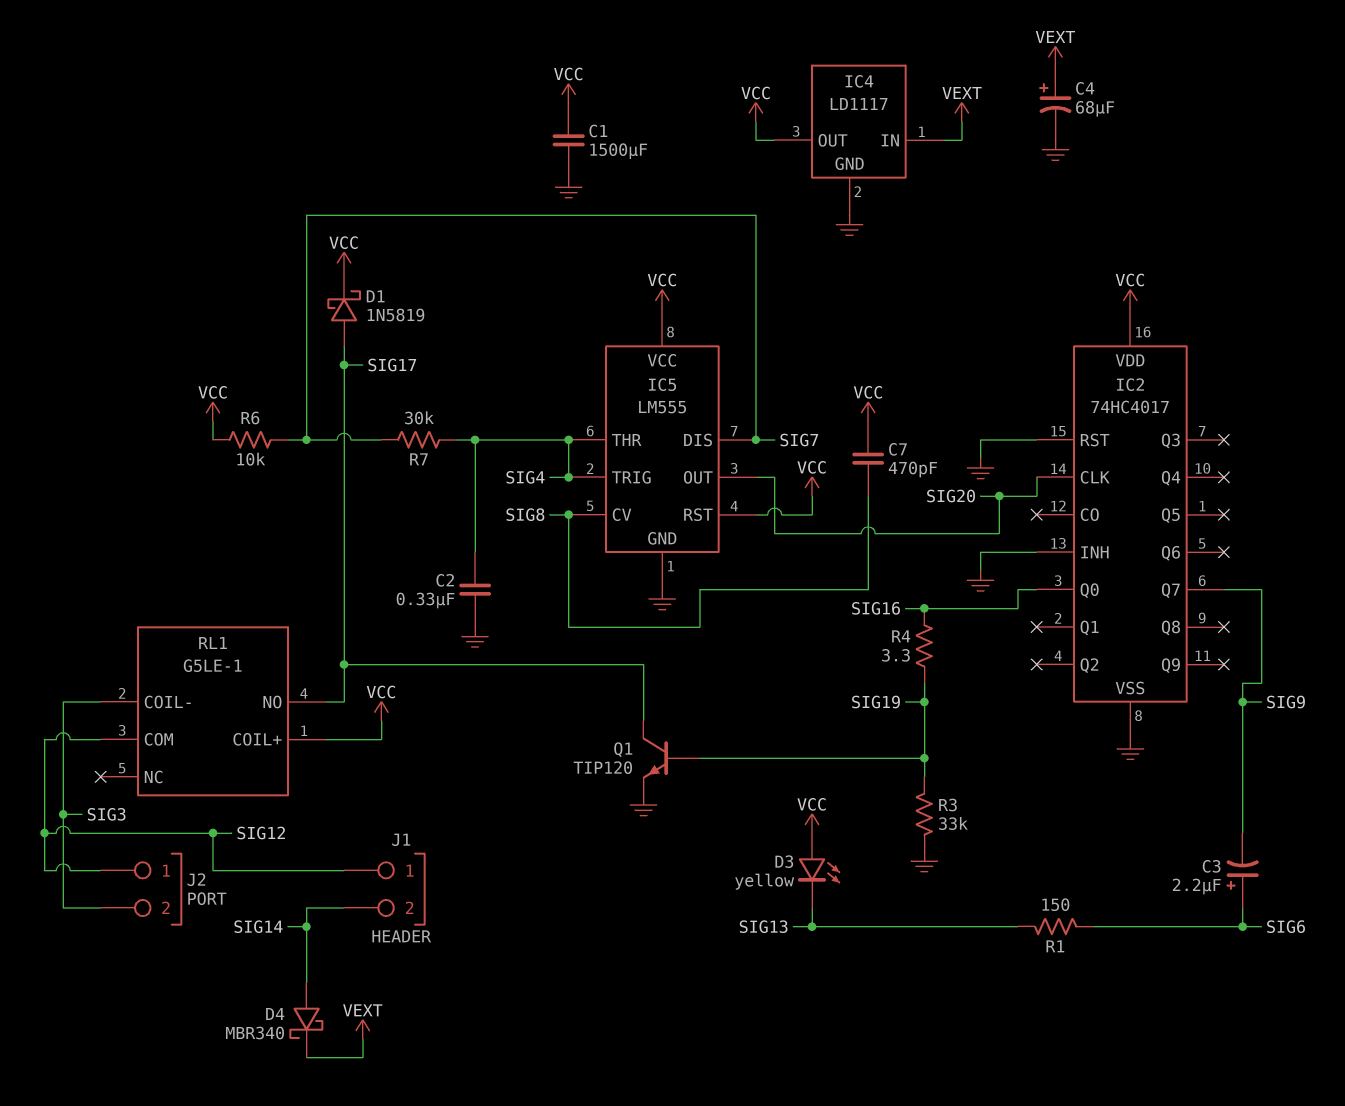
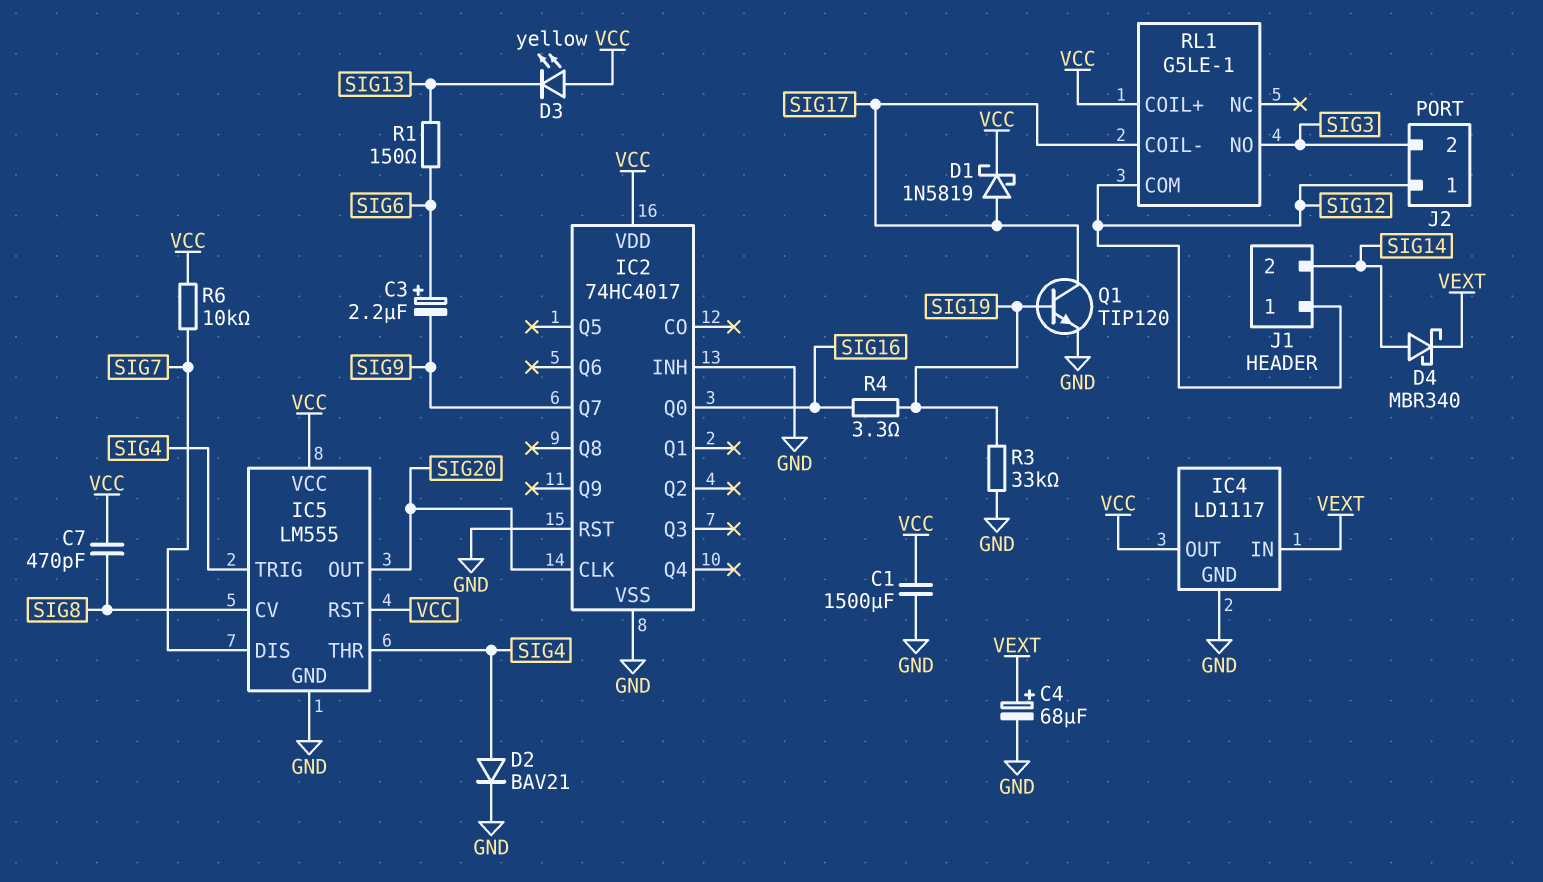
C2: 330nF (GND, SIG4) -> none
D2: none -> diode BAV21 (A SIG4, K GND)
R7: 30k (SIG4, SIG7) -> none
RL1 pin COIL-: SIG3 -> SIG17
RL1 pin NO: SIG17 -> SIG3

